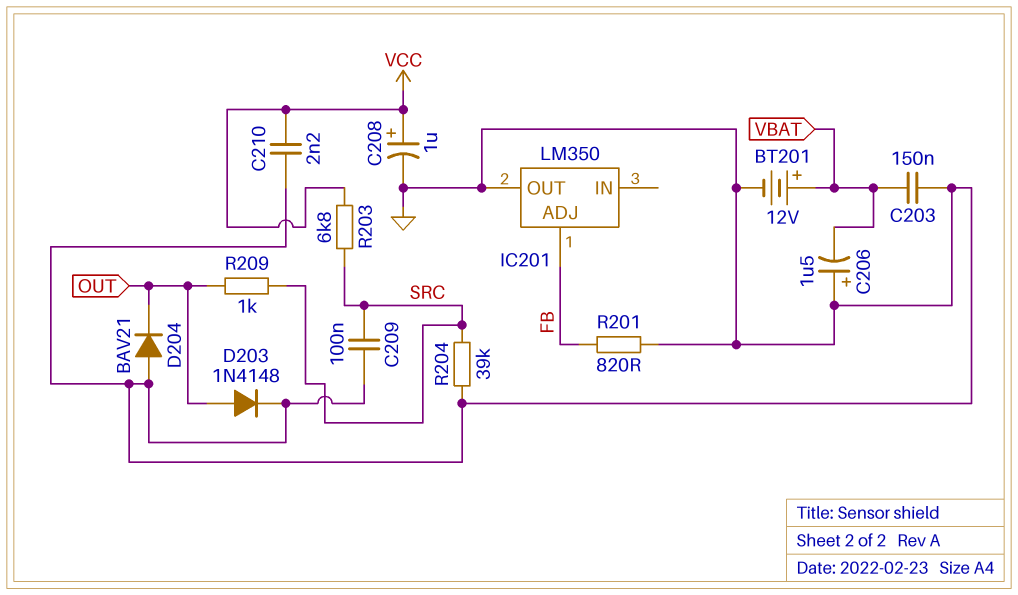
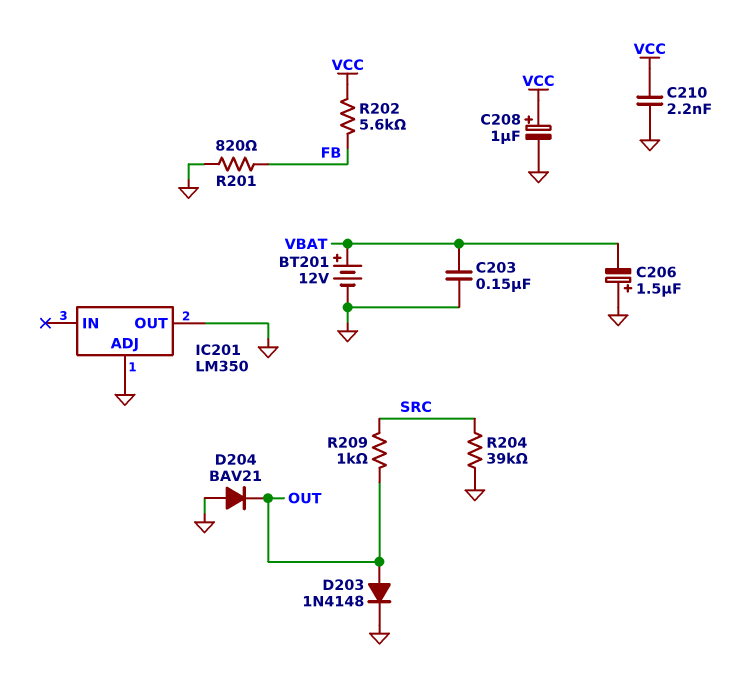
C209: 100nF (GND, SRC) -> none
IC201 pin ADJ: FB -> GND
R202: none -> 5.6k (FB, VCC)
R203: 6.8k (SRC, VCC) -> none

